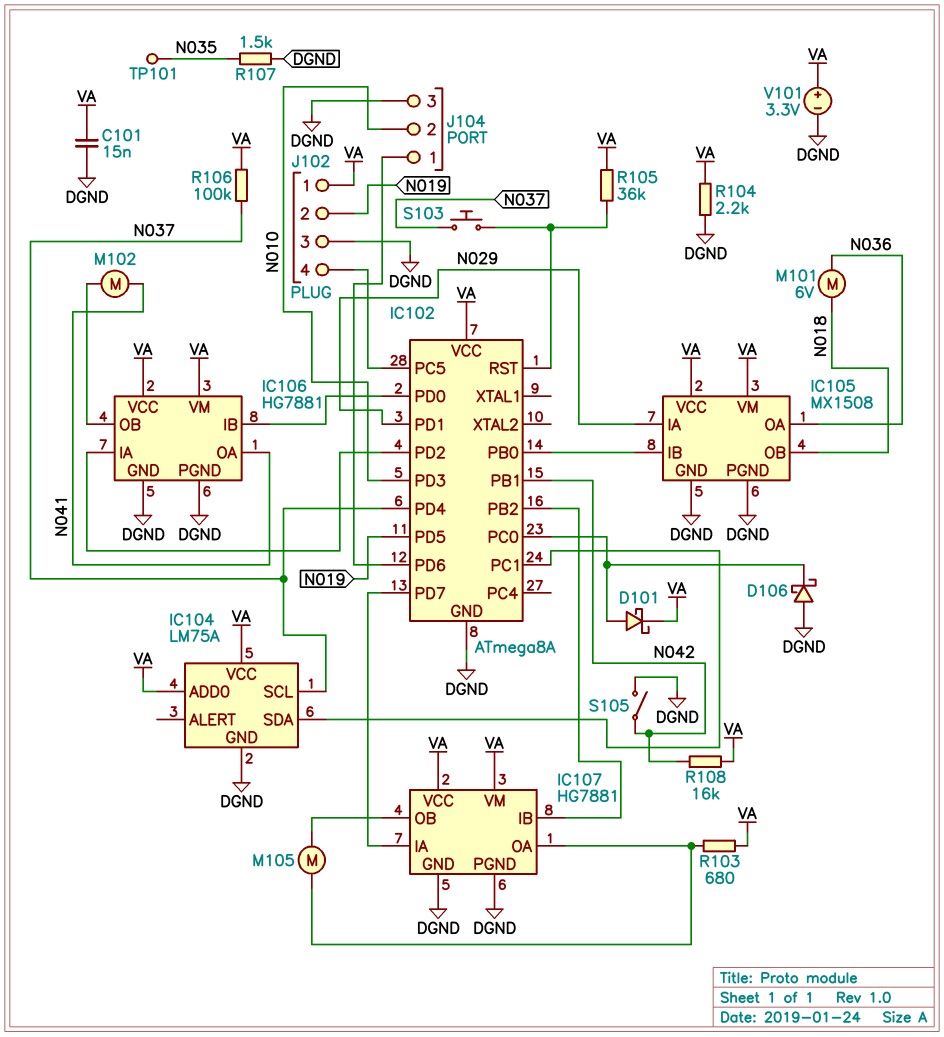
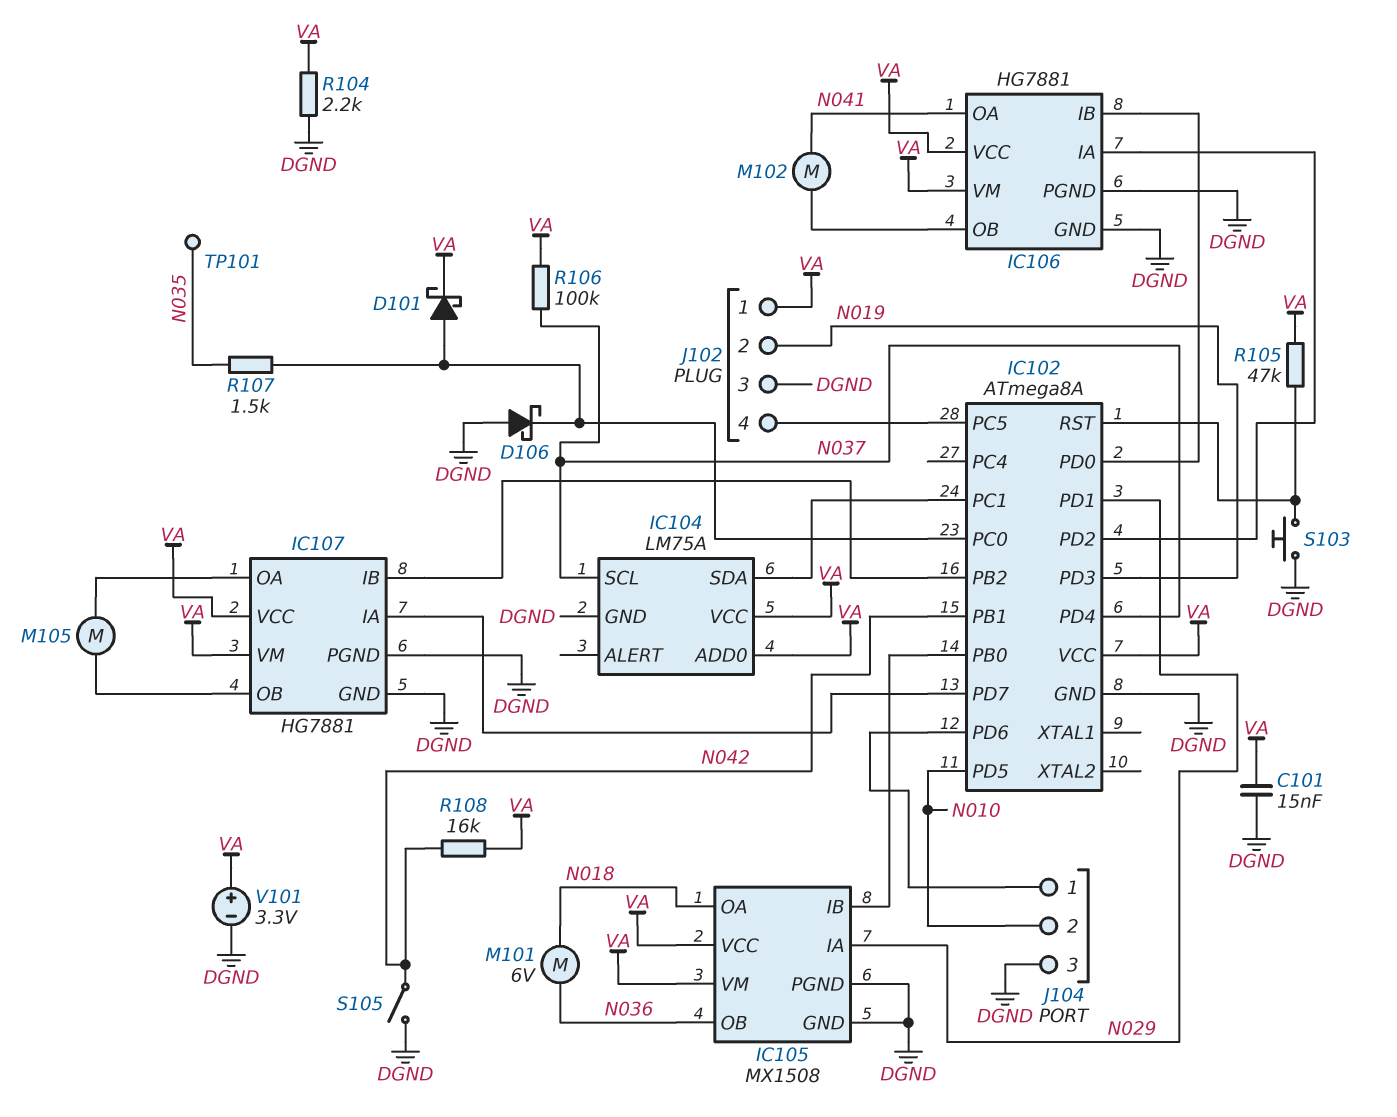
IC102 pin PD3: N010 -> N019
IC102 pin PD5: N019 -> N010
IC105 pin OA: N036 -> N018
IC105 pin OB: N018 -> N036
R103: 680 (IC107/OA, VA) -> none
R105: 36k (IC102/RST, VA) -> 47k (IC102/RST, VA)
R107: 1.5k (DGND, N035) -> 1.5k (IC102/PC0, N035)
S103: button (IC102/RST, N037) -> button (DGND, IC102/RST)

